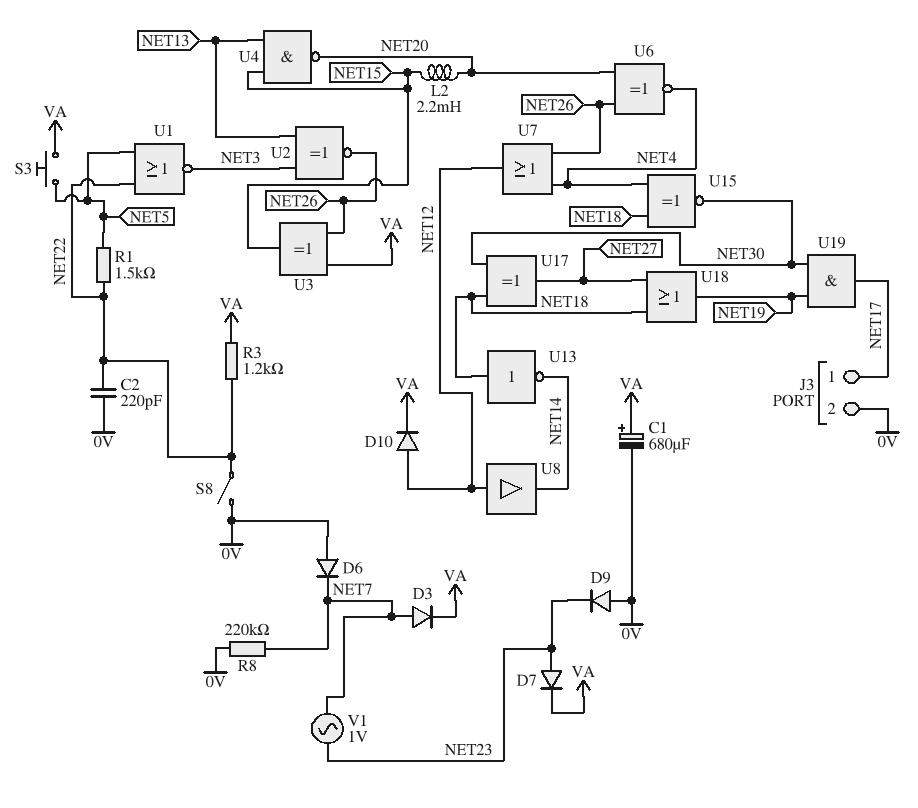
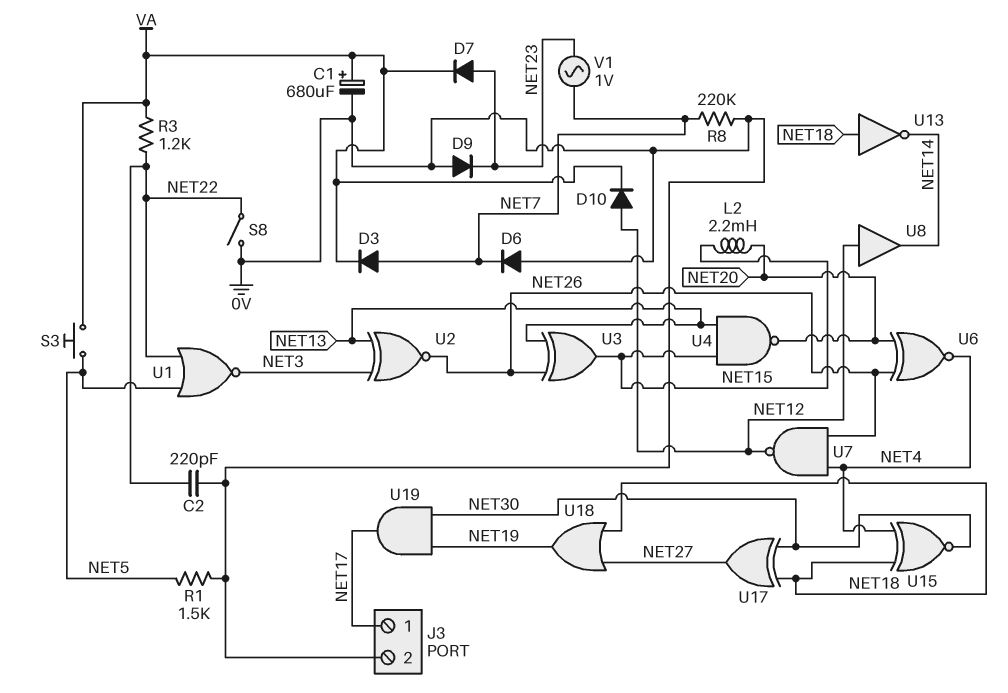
R1: 1.5k (NET5, NET22) -> 1.5k (0V, NET5)
U3: XOR (in NET26, in VA, out NET15) -> XOR (in NET13, in NET26, out NET15)
U7: OR (in NET4, in NET26, out NET12) -> NAND (in NET4, in NET26, out NET12)

